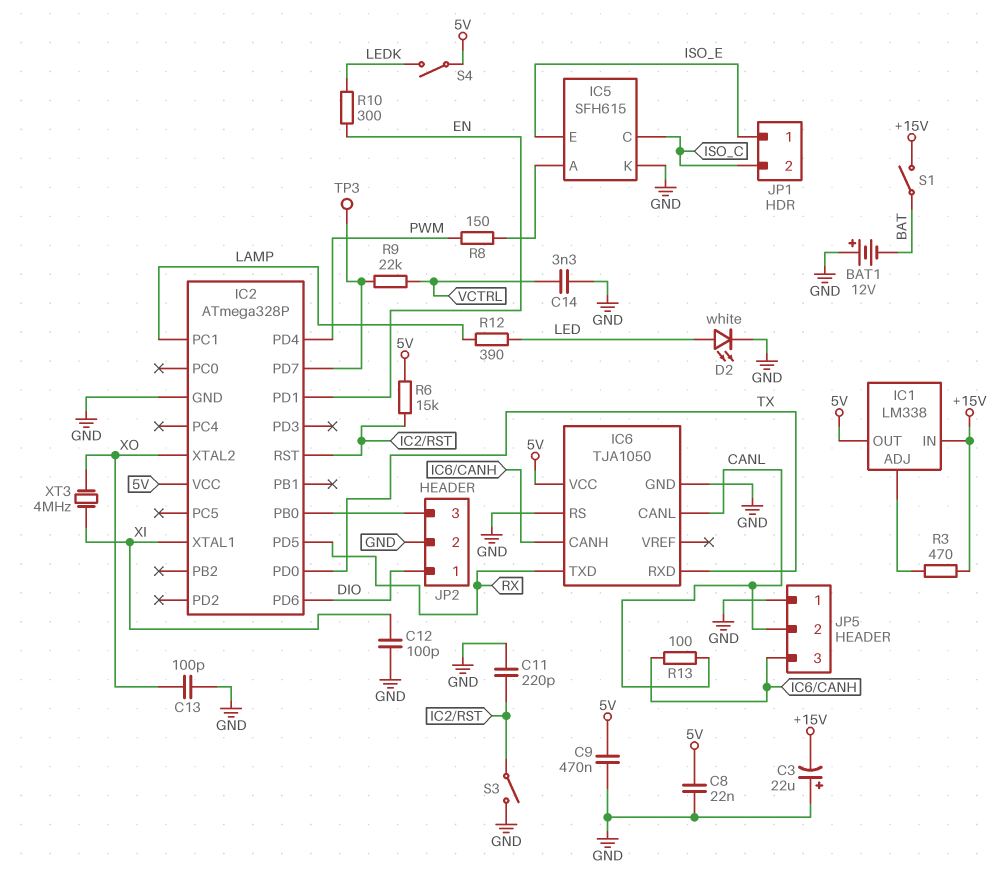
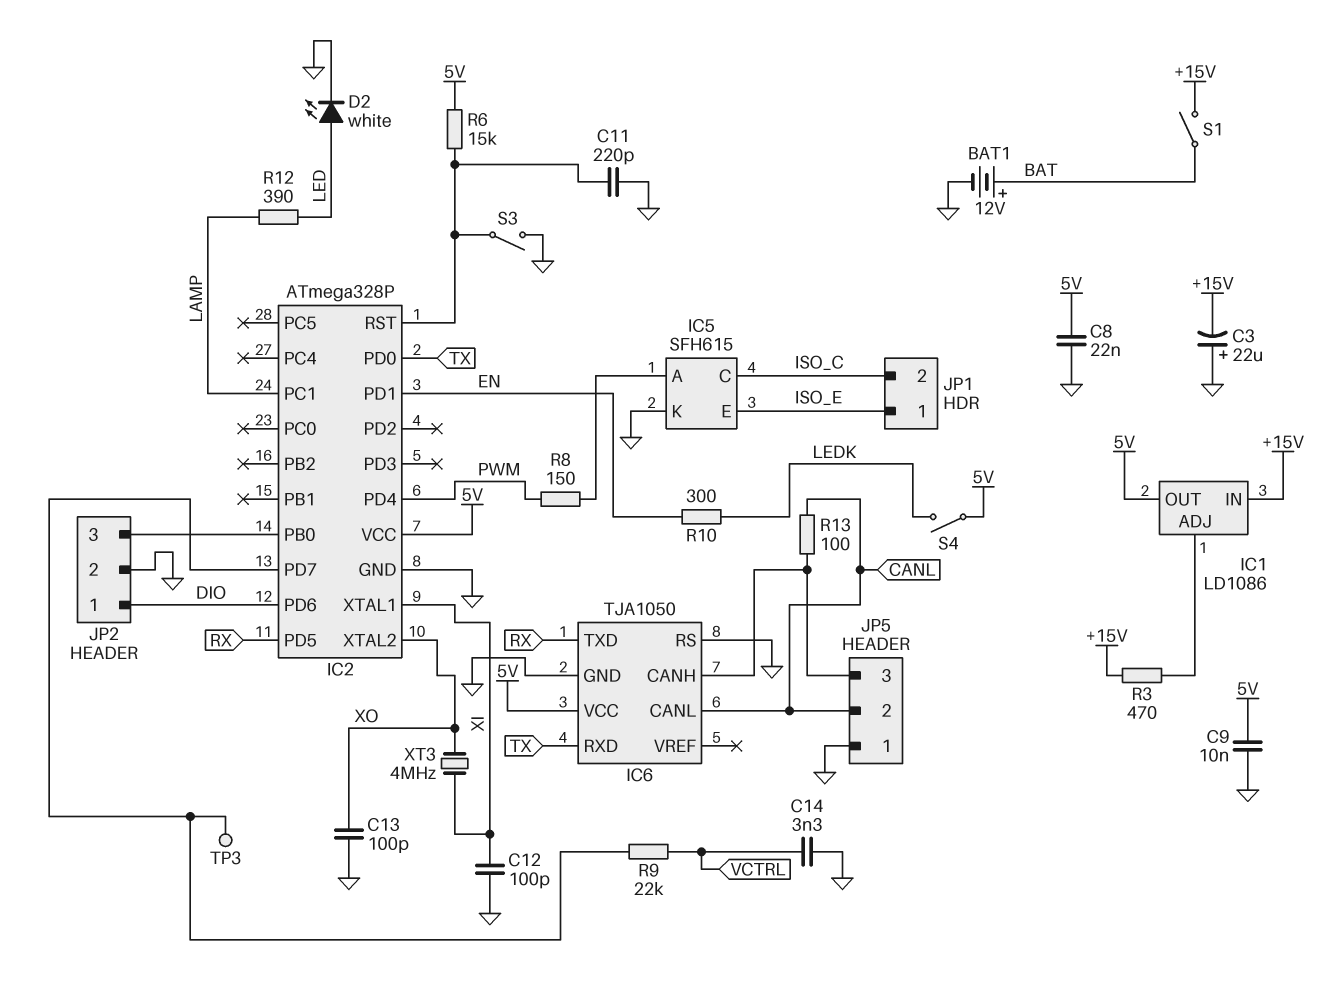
BAT1: 12V (plus GND, minus BAT) -> 12V (plus BAT, minus GND)
C9: 470nF (5V, GND) -> 10nF (5V, GND)
IC1: LM338 -> LD1086

